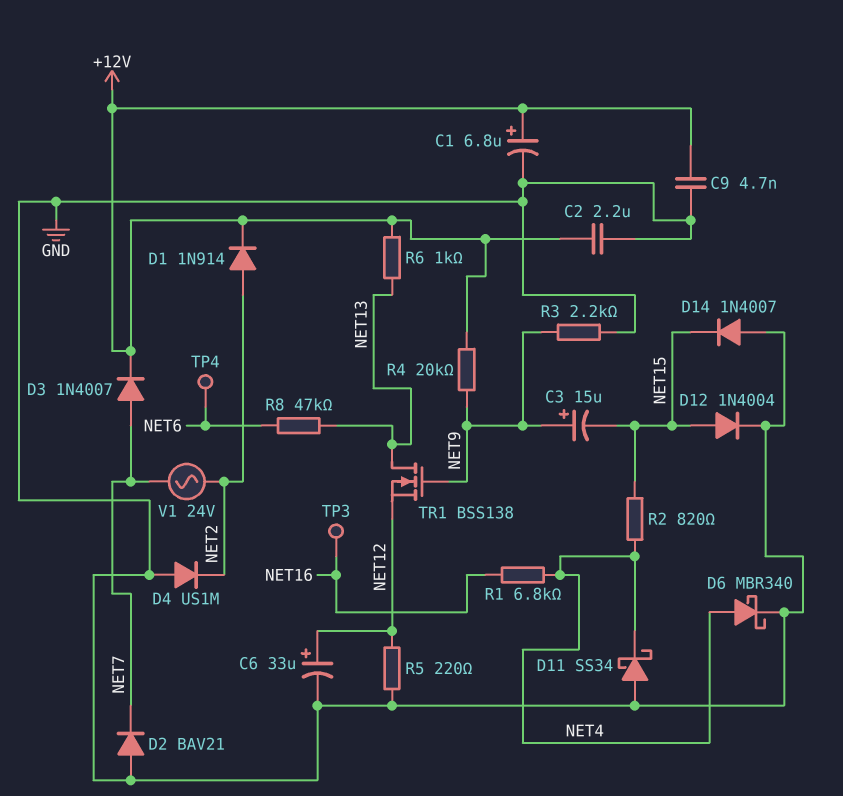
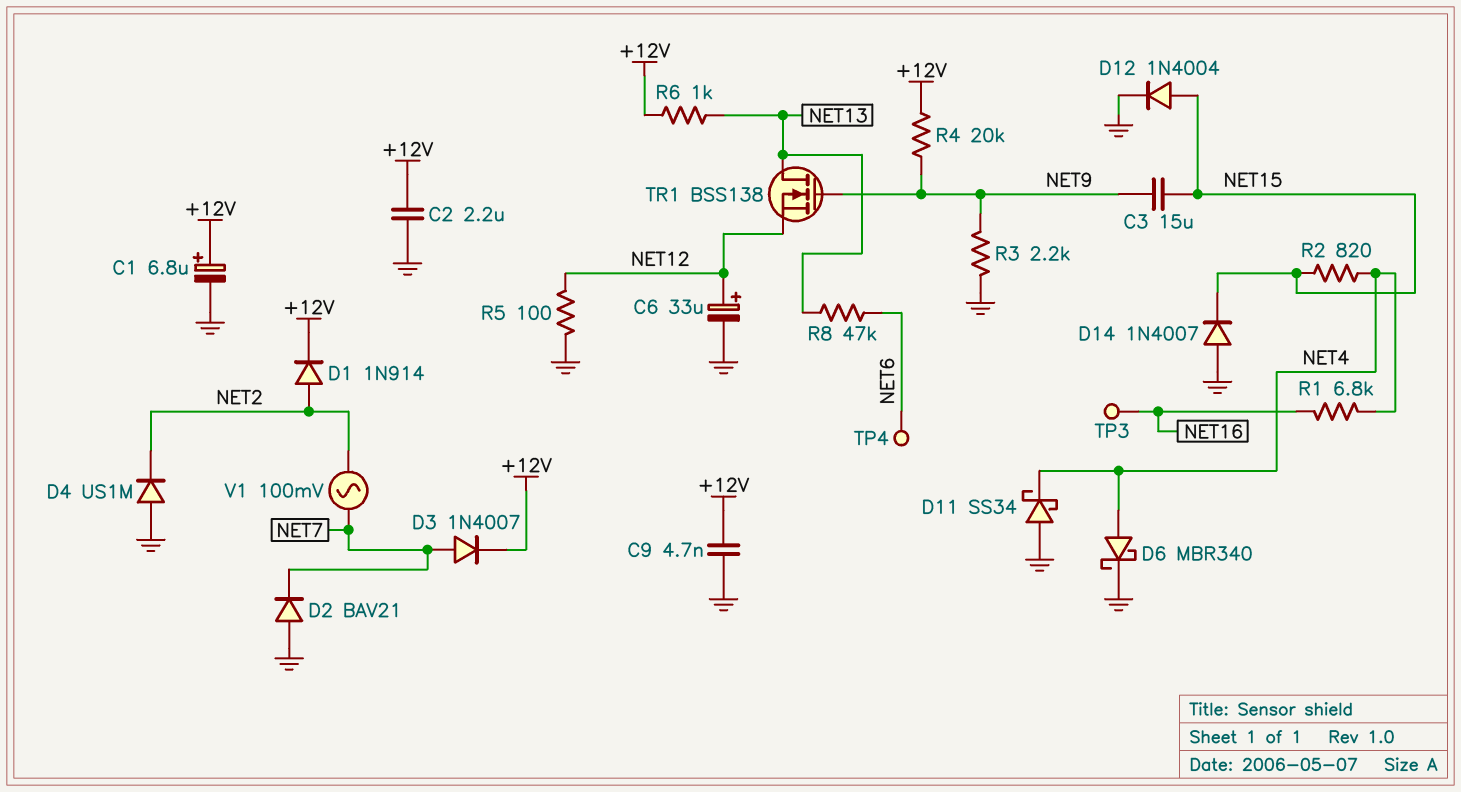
C3: 15uF (plus NET9, minus NET15) -> 15uF (NET9, NET15)
R5: 220 (GND, NET12) -> 100 (GND, NET12)
V1: AC 24V (NET2, NET7) -> AC 100mV (NET2, NET7)

